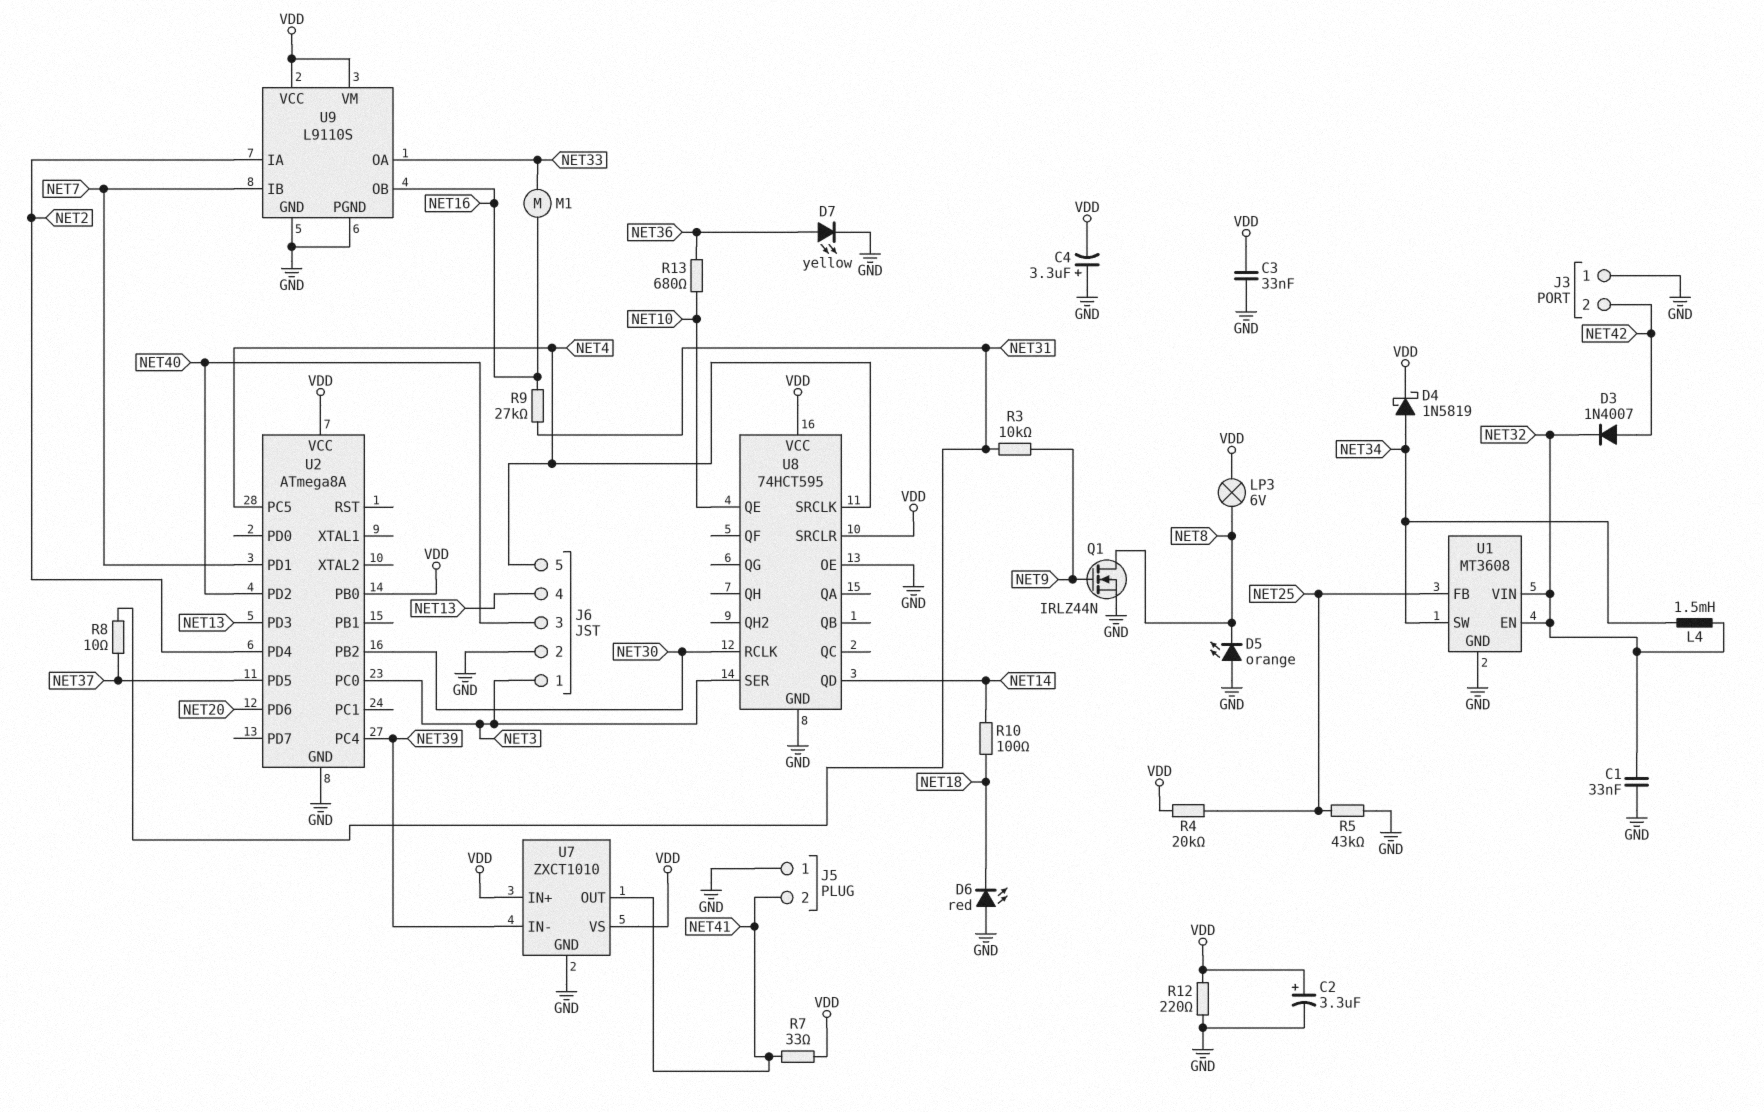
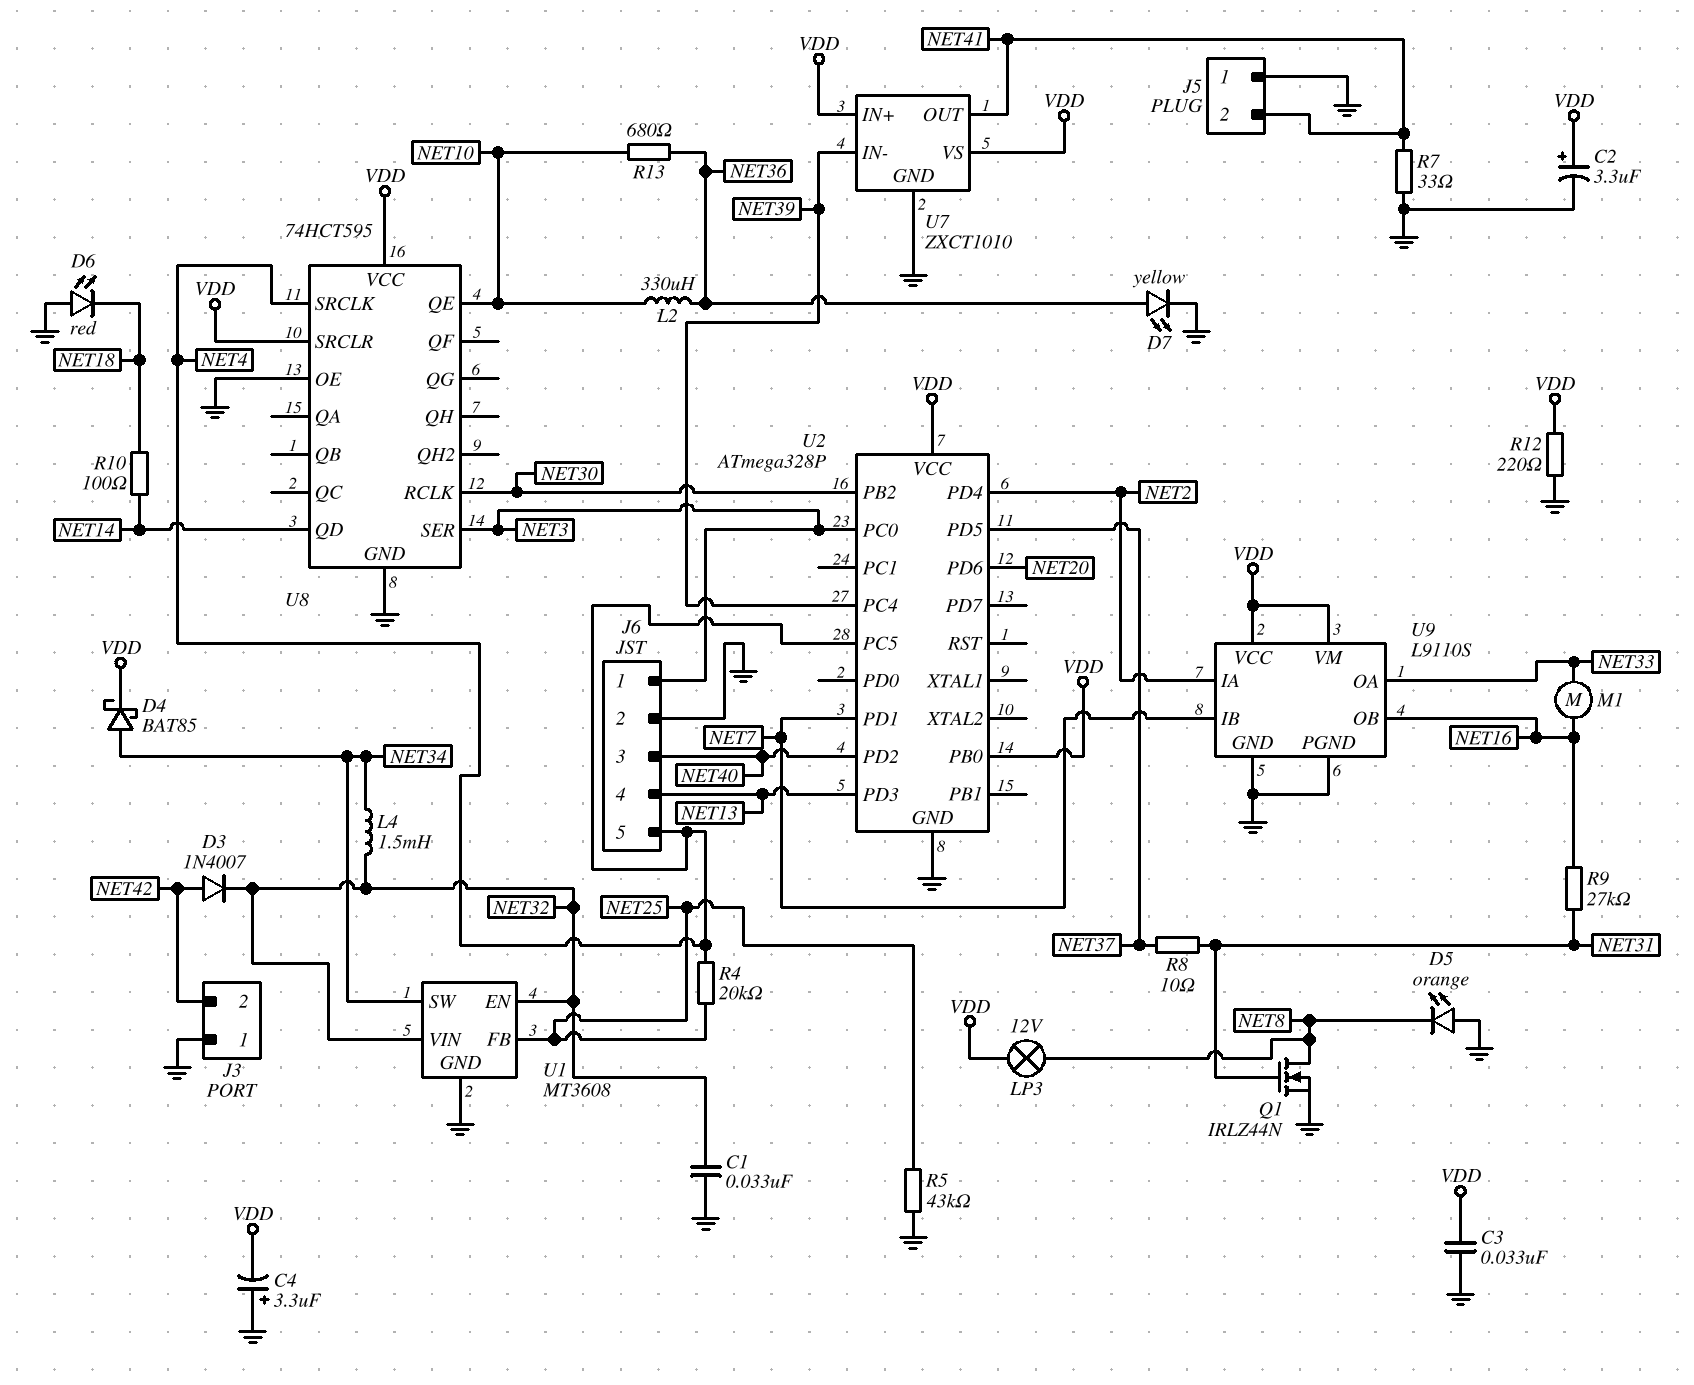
D4: schottky 1N5819 (A NET34, K VDD) -> schottky BAT85 (A NET34, K VDD)
L2: none -> 330uH (NET10, NET36)
LP3: lamp 6V (NET8, VDD) -> lamp 12V (NET8, VDD)
Q1: NMOS IRLZ44N (G NET9, D NET8, S GND) -> NMOS IRLZ44N (G NET31, D NET8, S GND)
R3: 10k (NET9, NET31) -> none
R4: 20k (NET25, VDD) -> 20k (NET4, NET25)
R7: 33 (NET41, VDD) -> 33 (GND, NET41)
U2: ATmega8A -> ATmega328P

